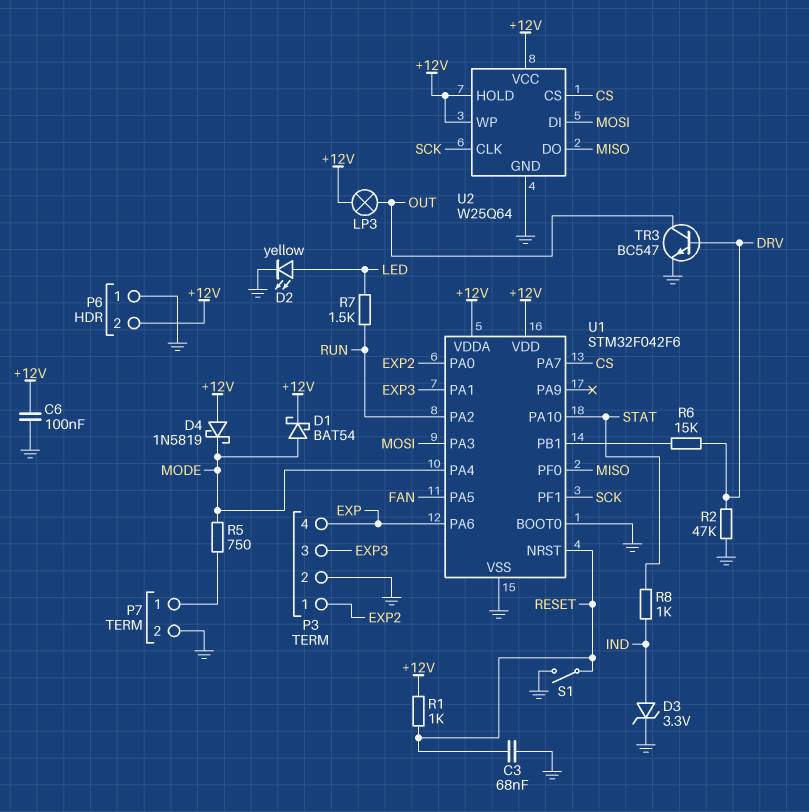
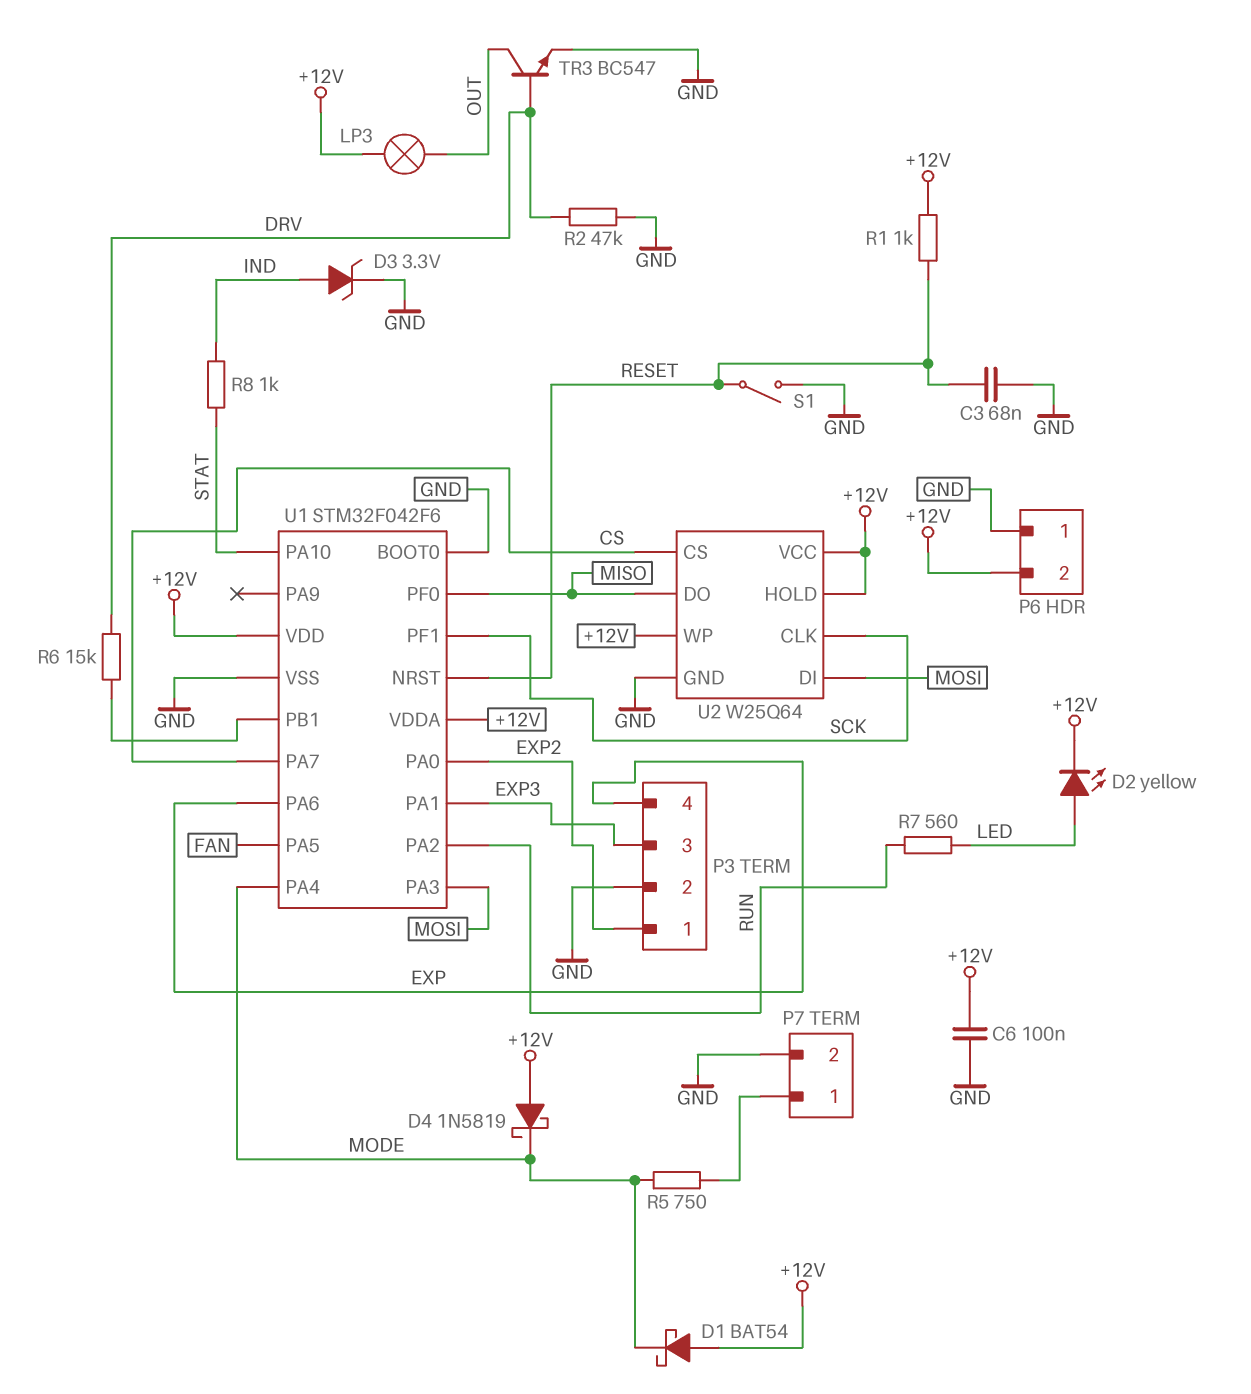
D1: schottky BAT54 (A MODE, K +12V) -> schottky BAT54 (A +12V, K MODE)
D2: LED yellow (A LED, K GND) -> LED yellow (A LED, K +12V)
R7: 1.5k (LED, RUN) -> 560 (LED, RUN)

